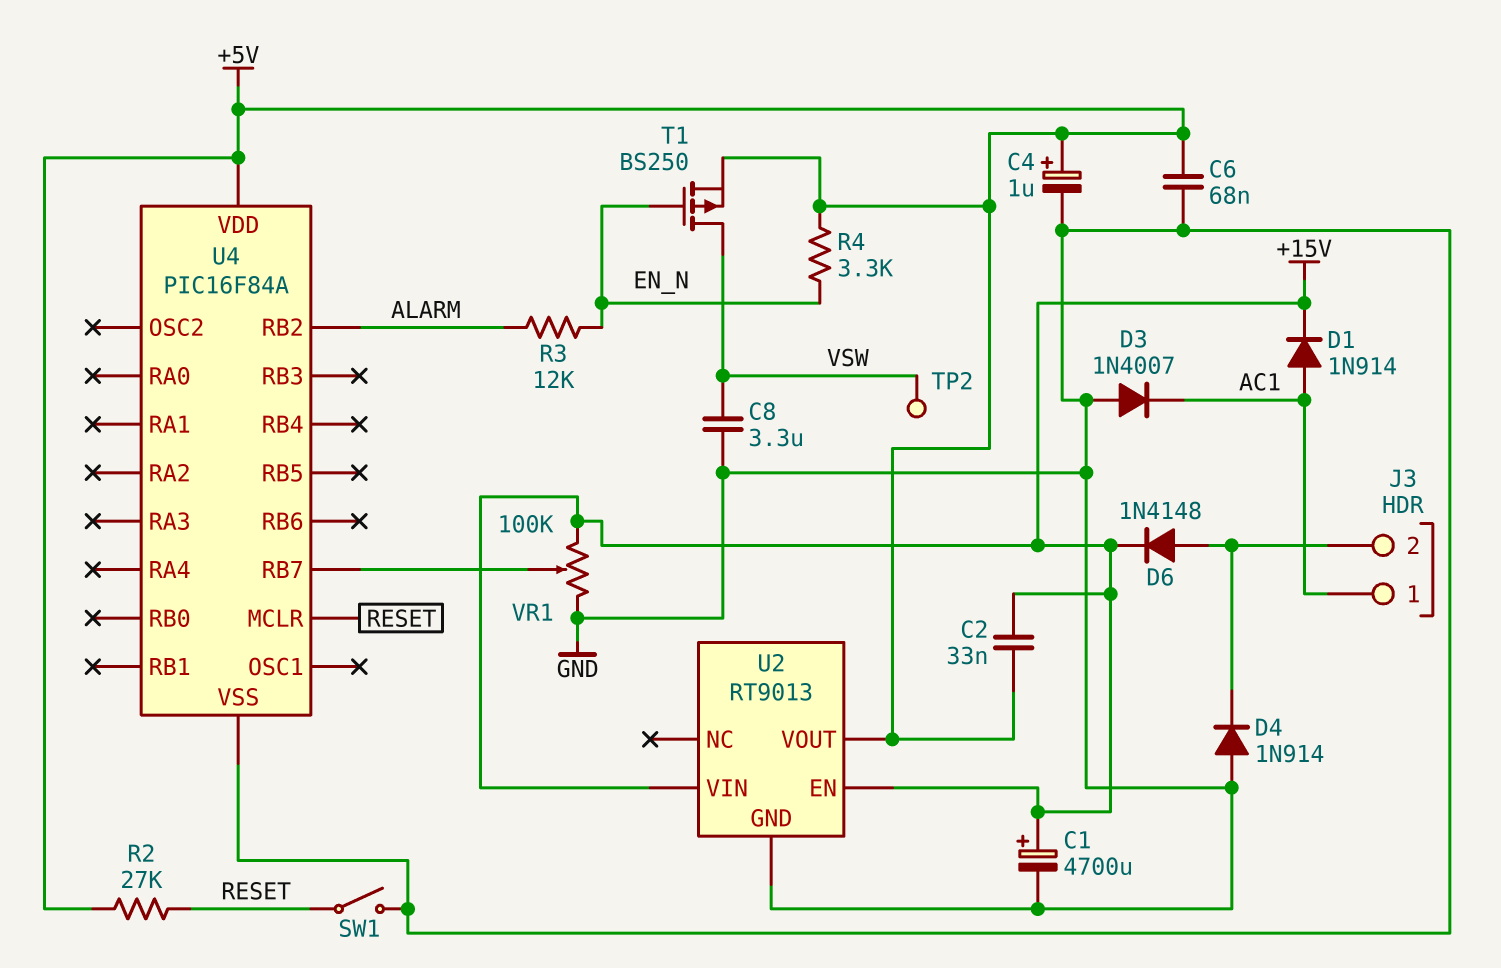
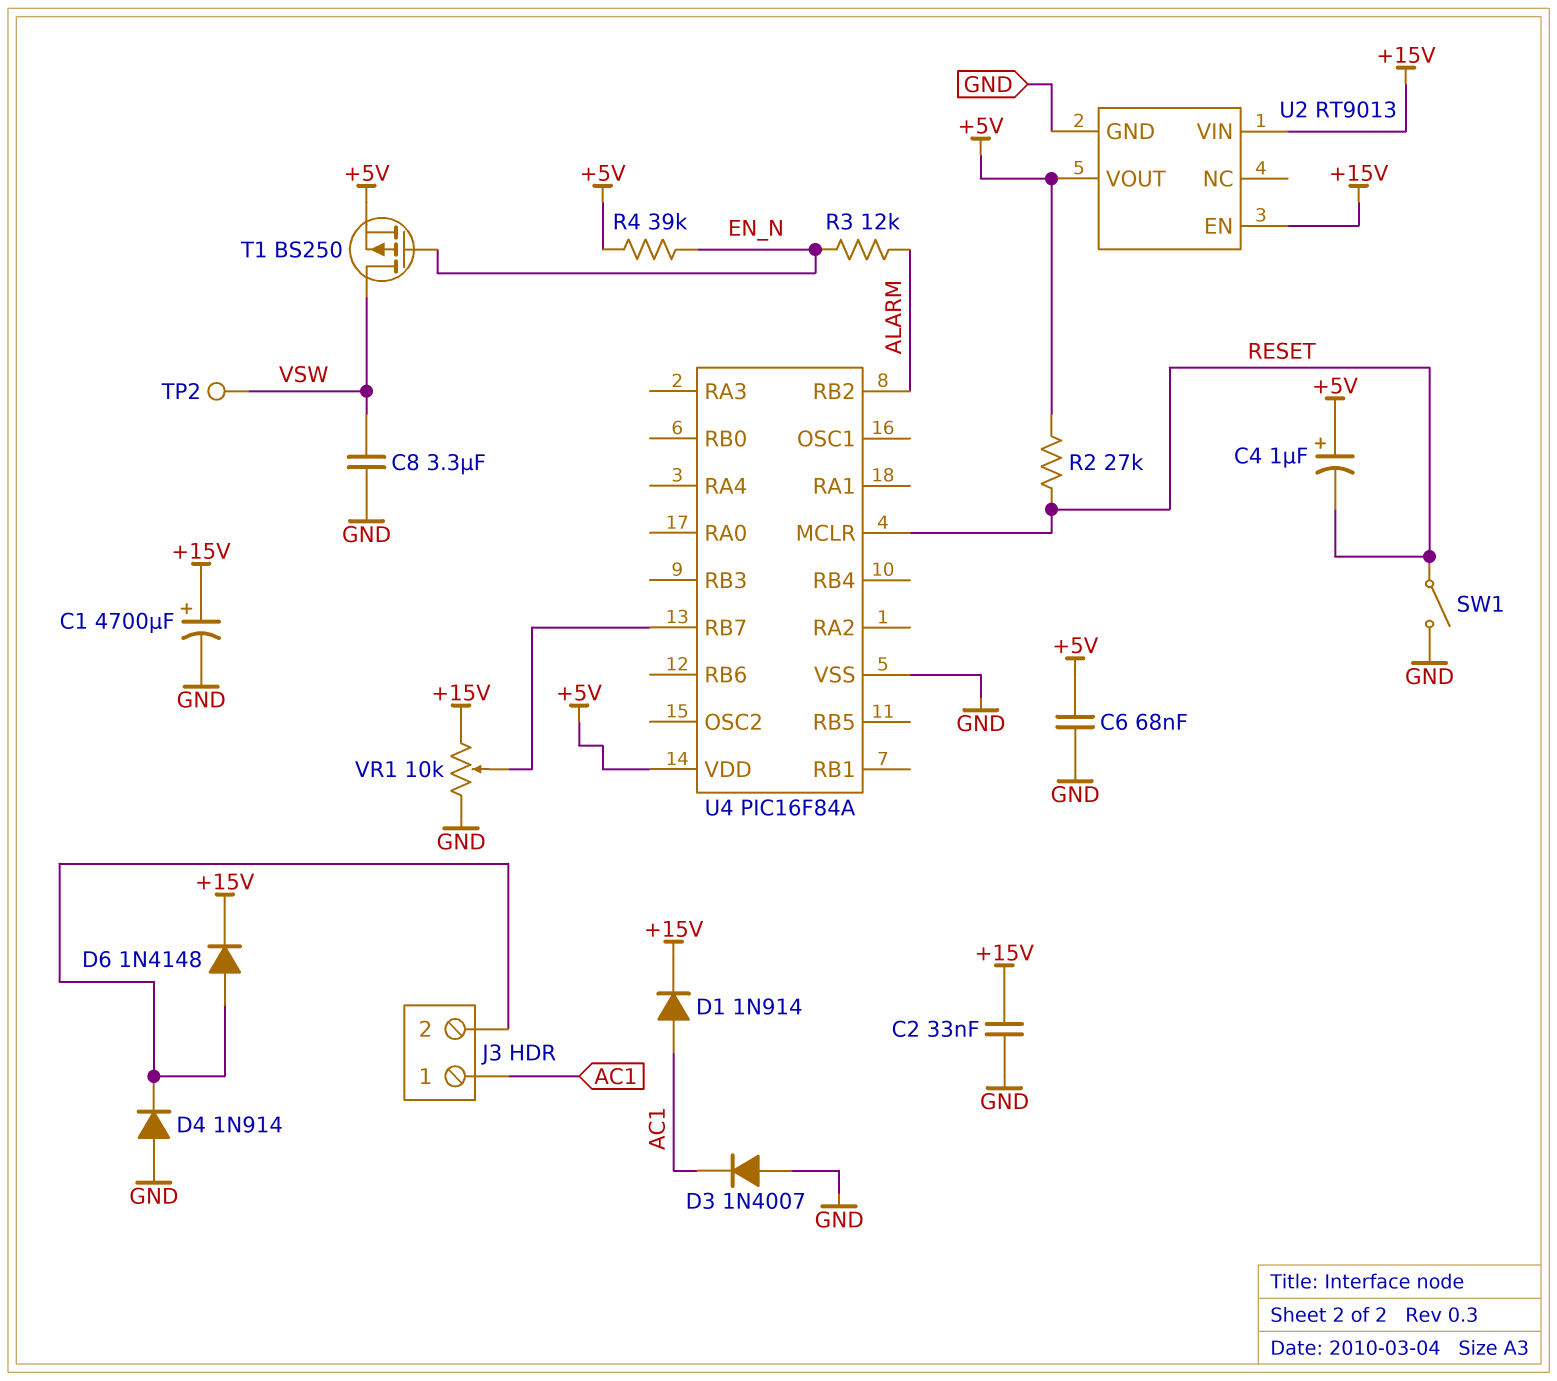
C2: 33nF (+5V, +15V) -> 33nF (+15V, GND)
C4: 1uF (plus +5V, minus GND) -> 1uF (plus +5V, minus RESET)
R4: 3.3k (+5V, EN_N) -> 39k (+5V, EN_N)
VR1: 100k (+15V, GND, wiper U4/RB7) -> 10k (+15V, GND, wiper U4/RB7)

